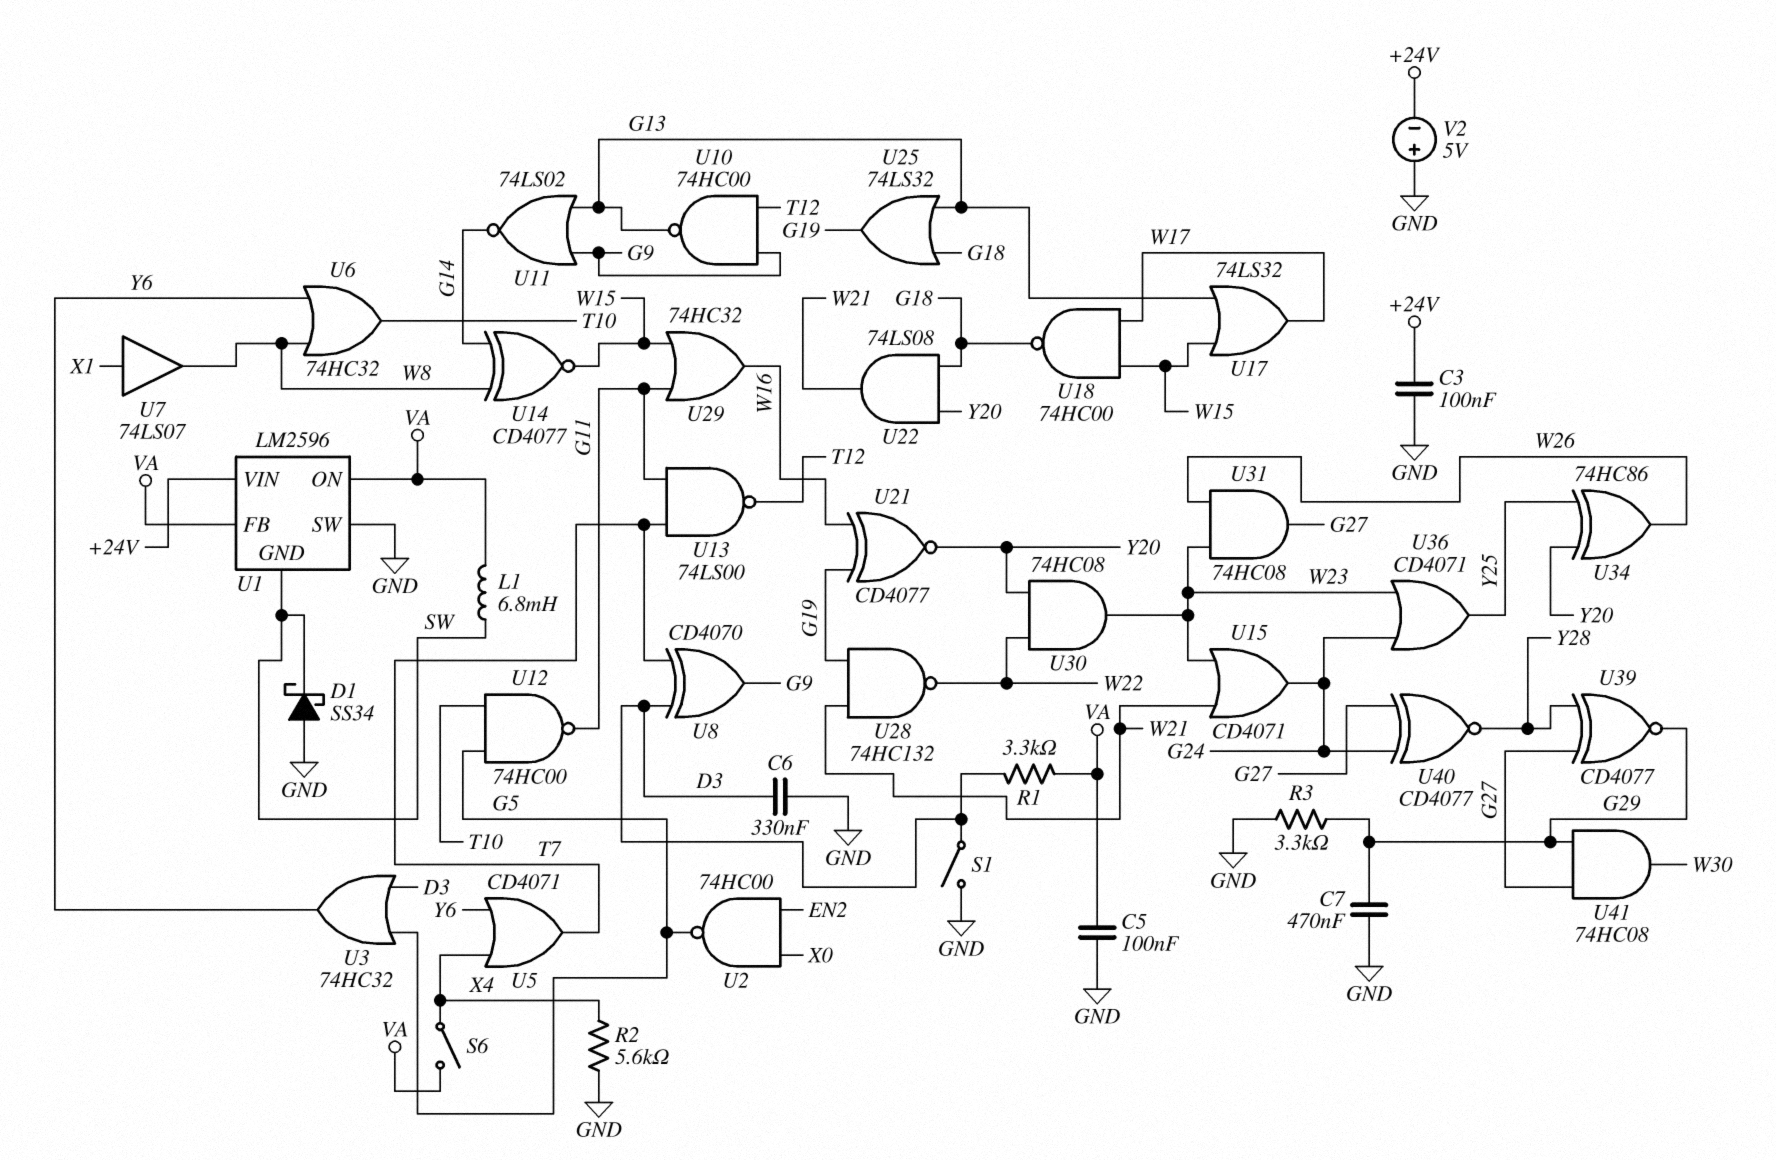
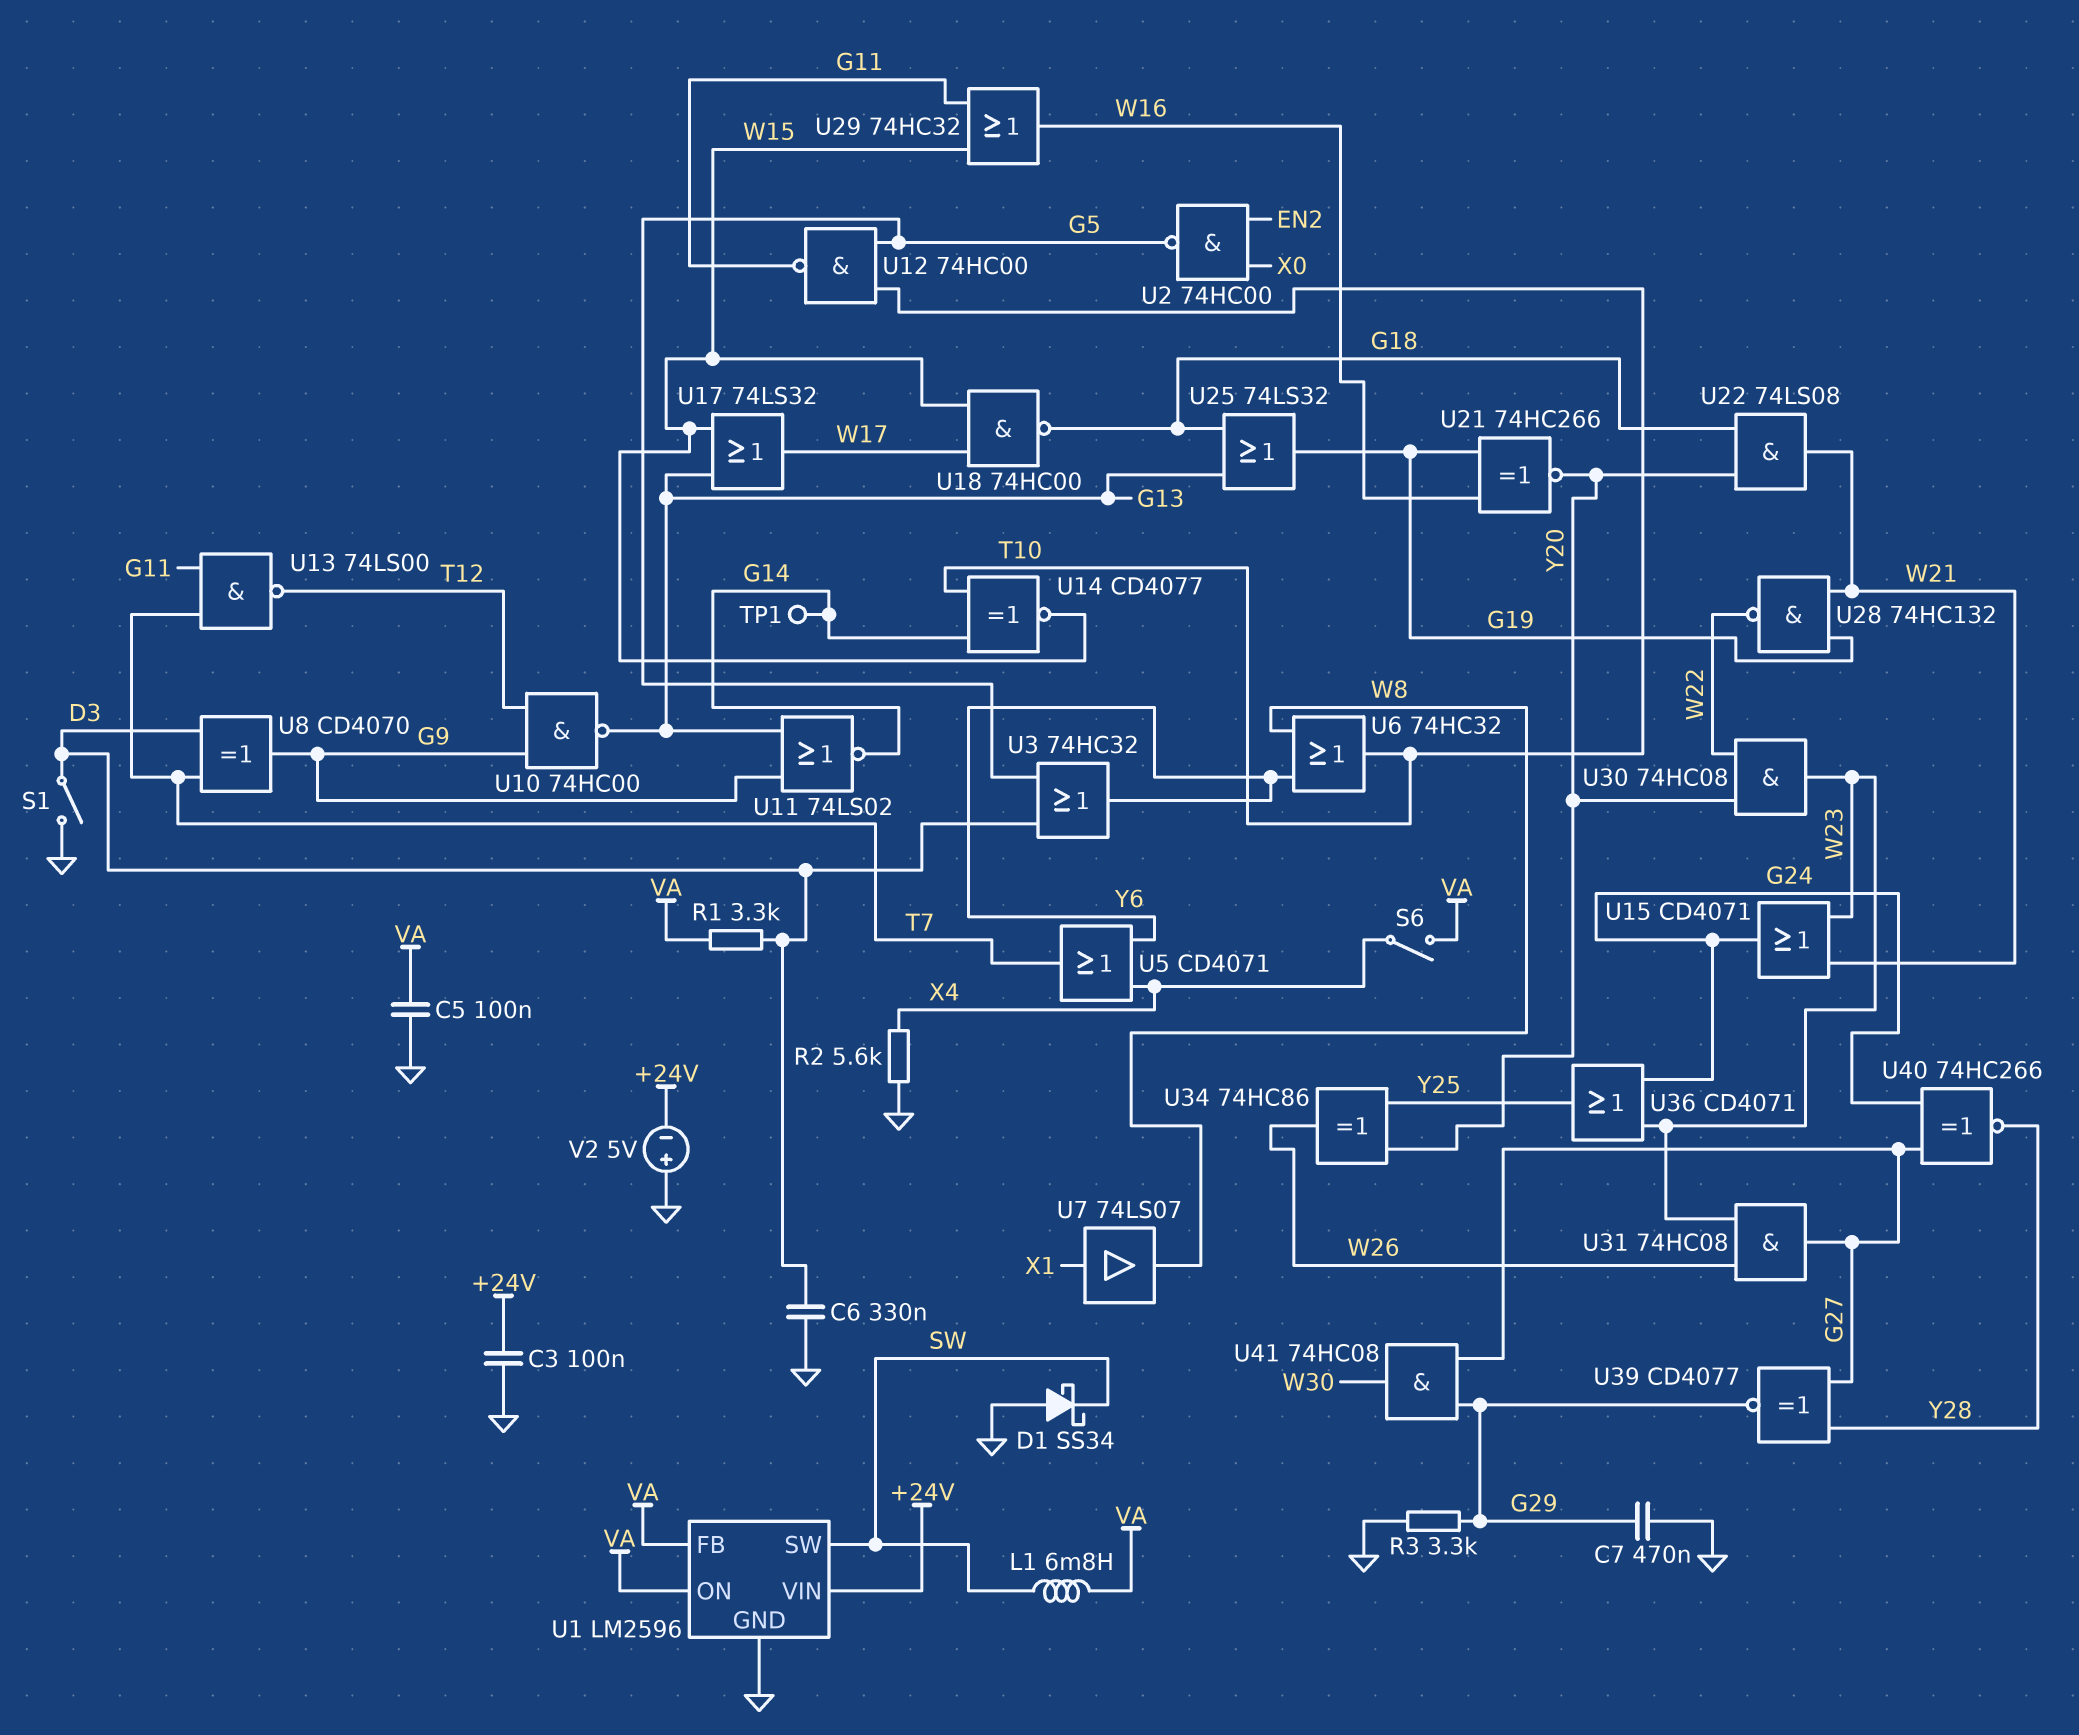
TP1: none -> test point (G14)
U1 pin GND: SW -> GND
U1 pin SW: GND -> SW
U14: XNOR CD4077 (in G14, in W8, out W15) -> XNOR CD4077 (in G14, in T10, out W15)
U21: XNOR CD4077 (in G19, in W16, out Y20) -> XNOR 74HC266 (in G19, in W16, out Y20)
U40: XNOR CD4077 (in G24, in G27, out Y28) -> XNOR 74HC266 (in G24, in G27, out Y28)

